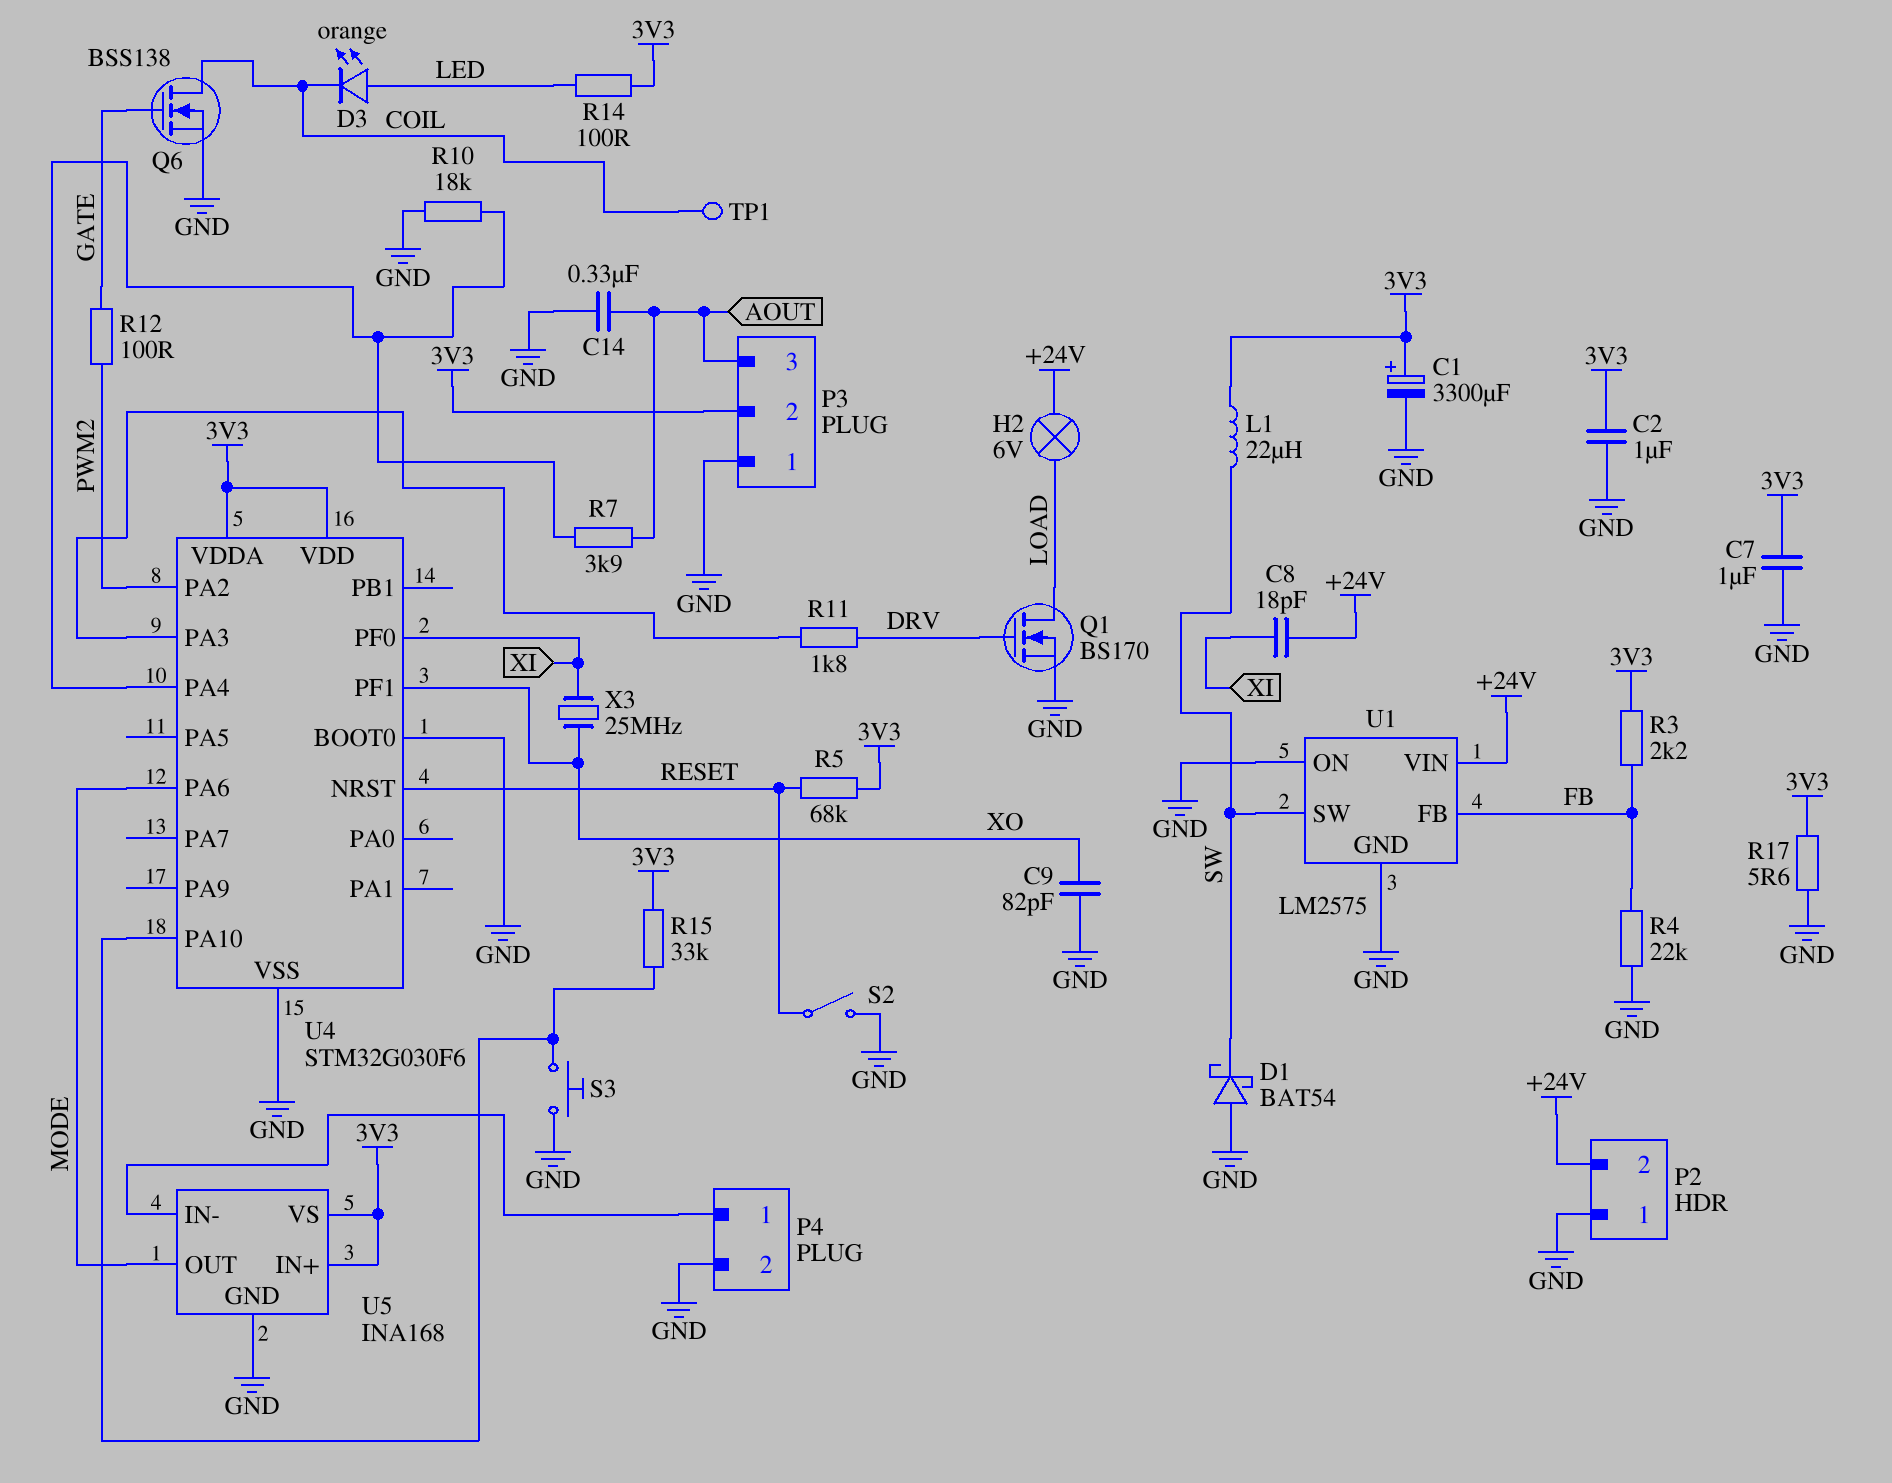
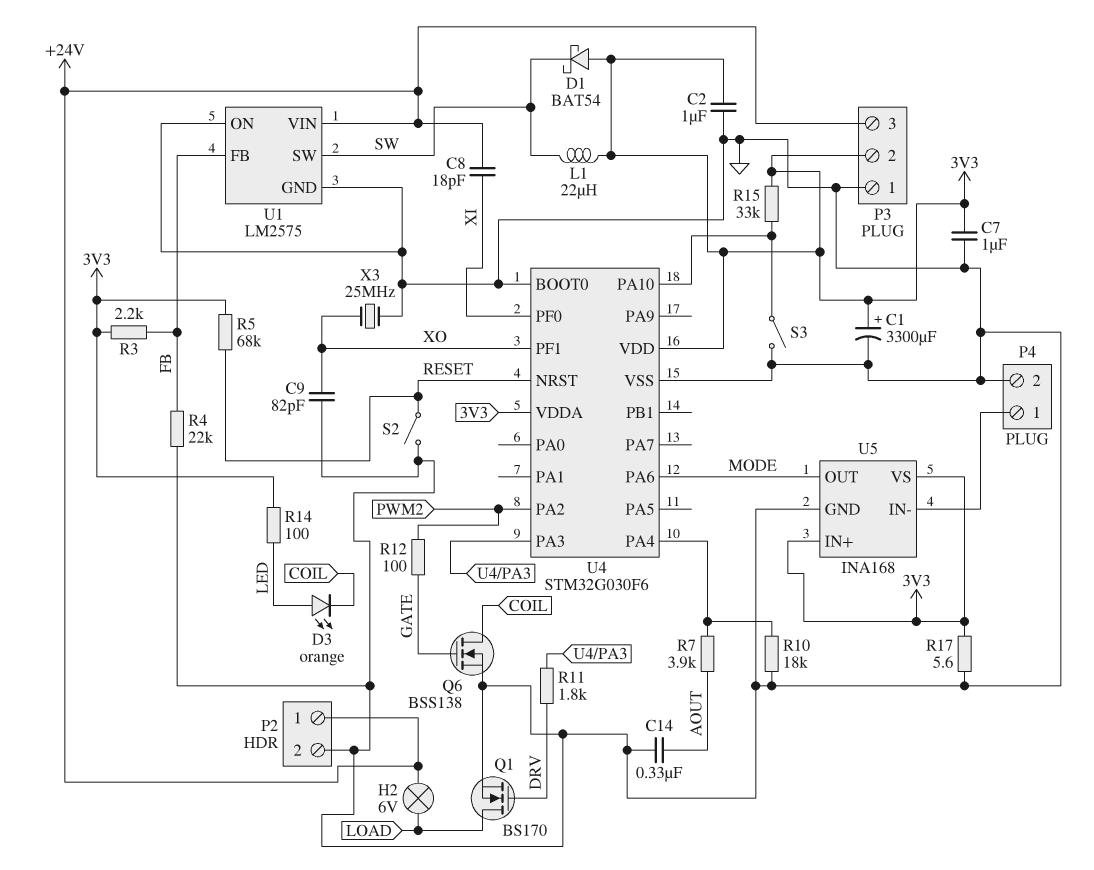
D1: schottky BAT54 (A GND, K SW) -> schottky BAT54 (A 3V3, K SW)
P2 pin 1: GND -> +24V
P2 pin 2: +24V -> GND
P3 pin 3: AOUT -> +24V
S3: button (GND, U4/PA10) -> switch (GND, U4/PA10)
TP1: test point (COIL) -> none
X3: 25MHz (XI, XO) -> 25MHz (GND, XO)

